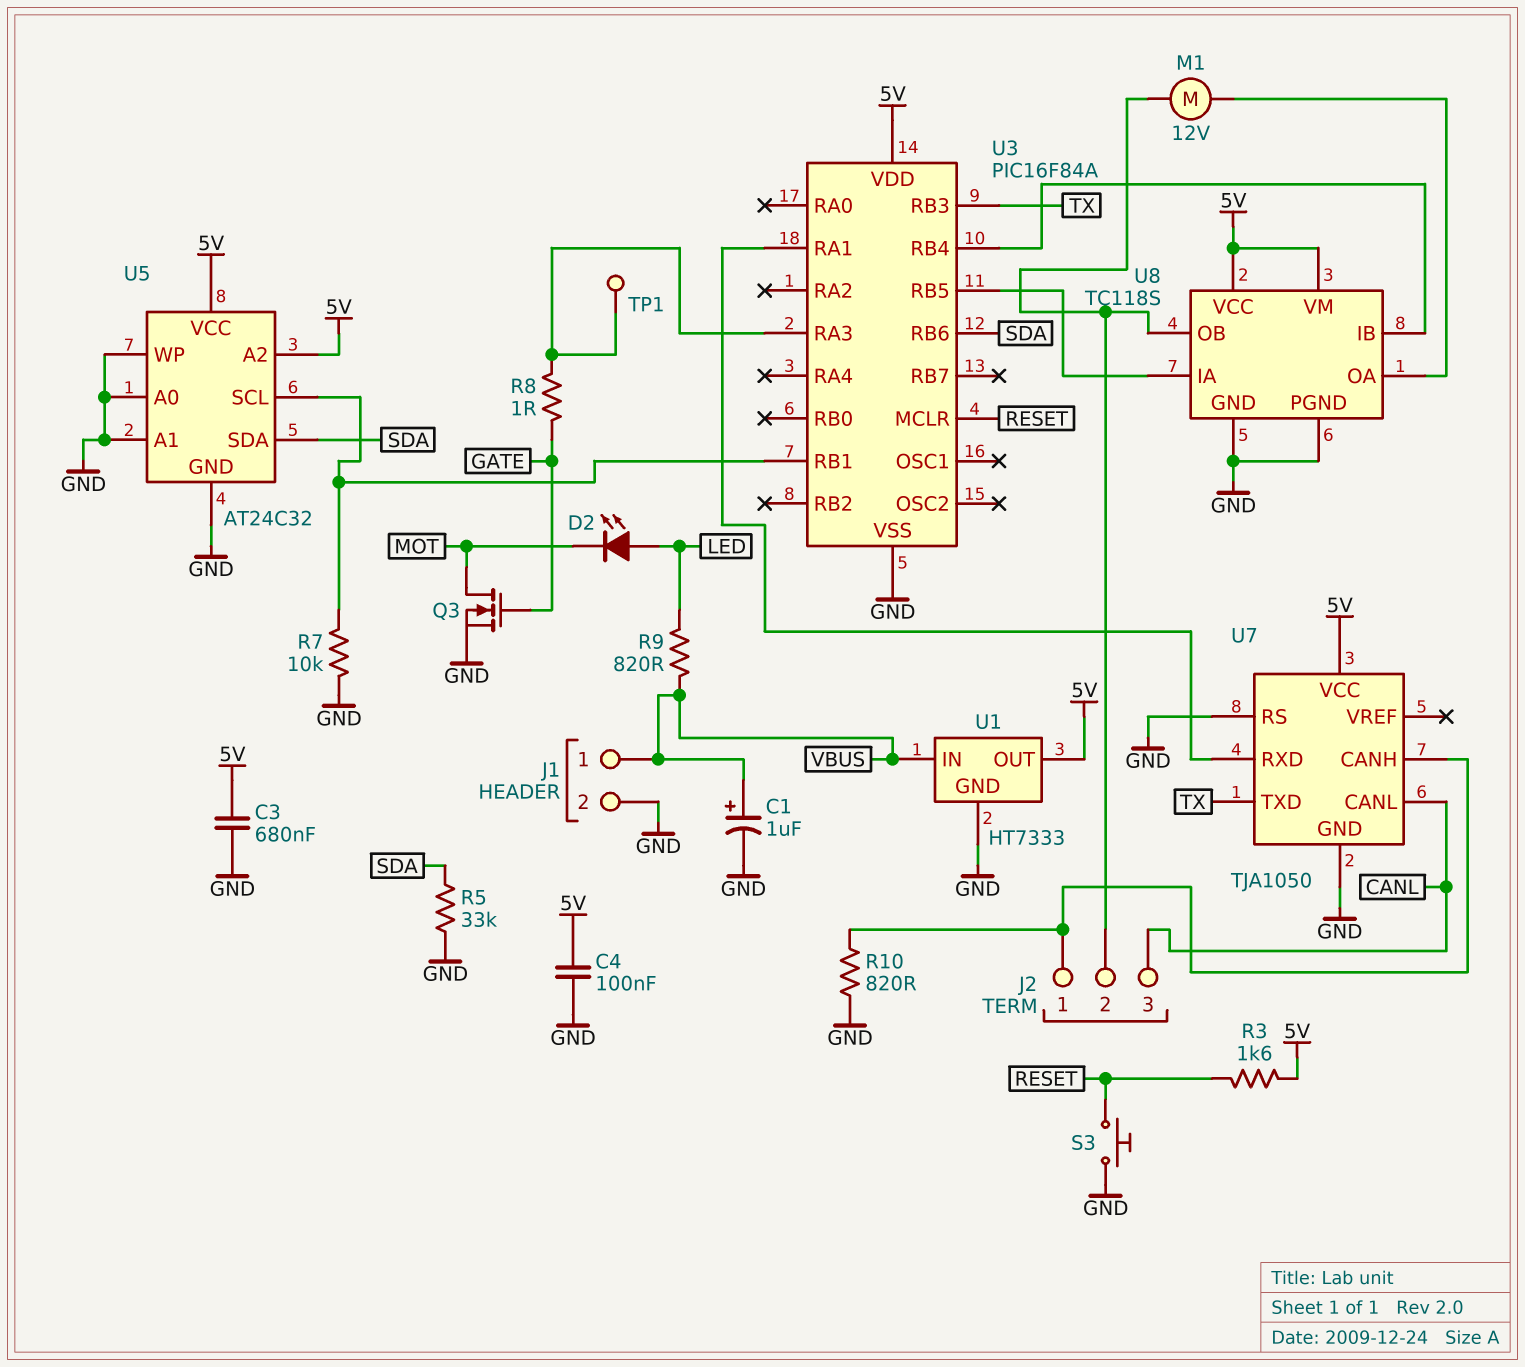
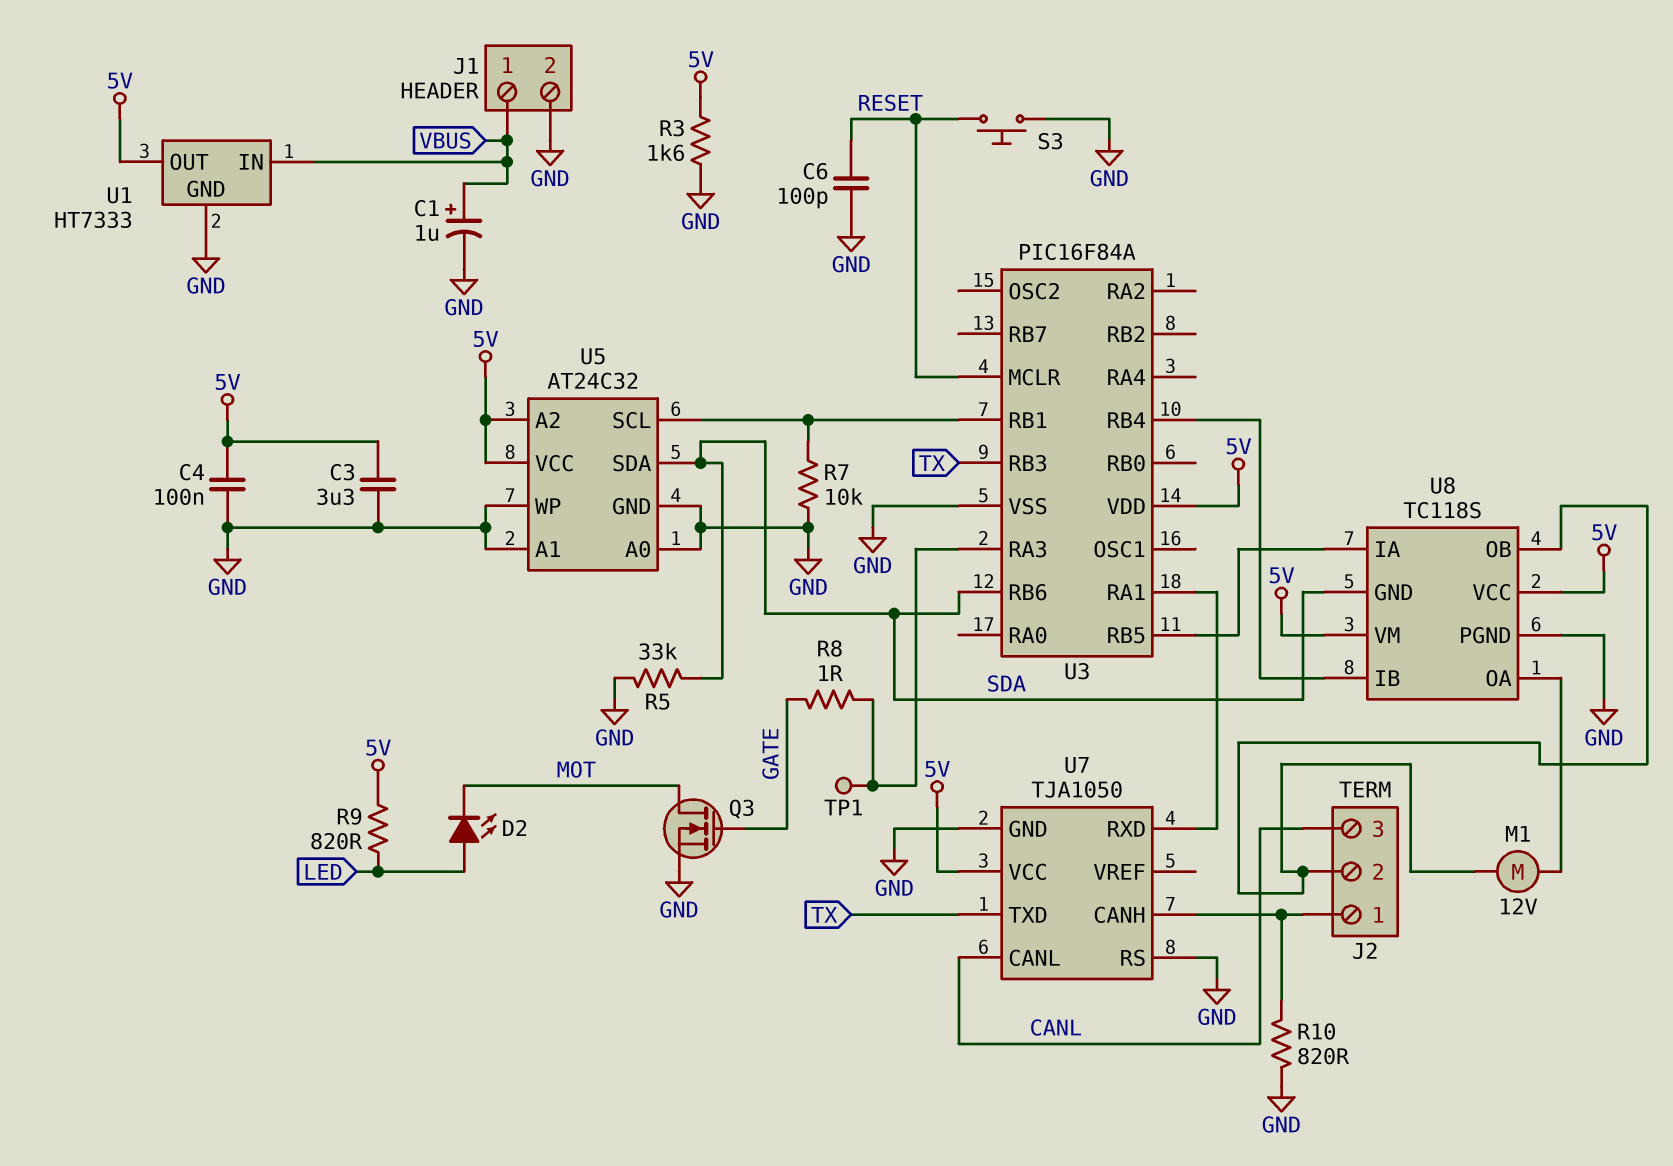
C3: 680nF (5V, GND) -> 3.3uF (5V, GND)
C6: none -> 100pF (GND, RESET)
R3: 1.6k (5V, RESET) -> 1.6k (5V, GND)
R9: 820 (LED, VBUS) -> 820 (5V, LED)
U8 pin GND: GND -> SDA

